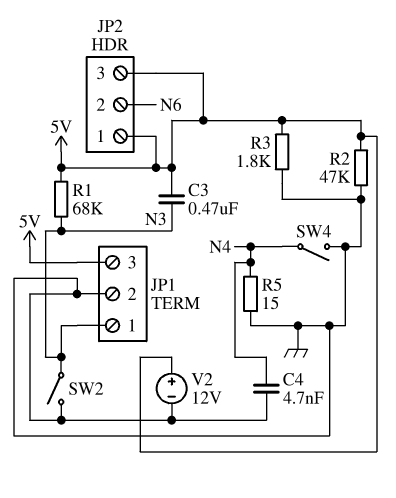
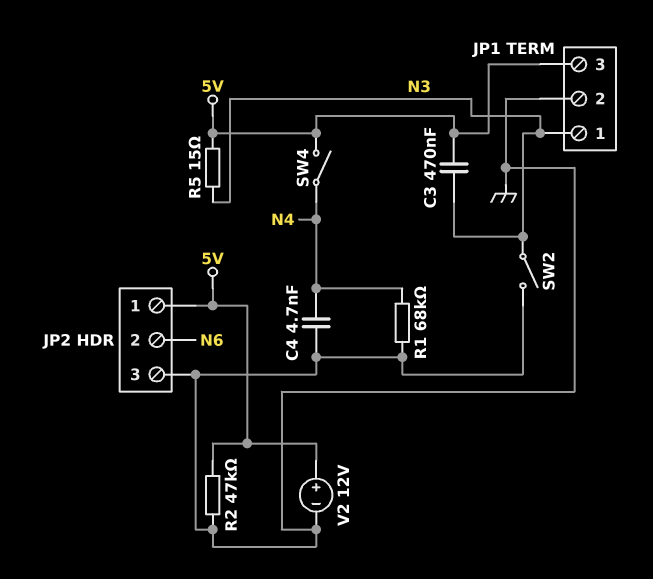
JP2 pin 3: 5V -> GND
R1: 68k (5V, N3) -> 68k (GND, N4)
R3: 1.8k (5V, GND) -> none
R5: 15 (GND, N4) -> 15 (5V, N3)
SW4: switch (GND, N4) -> switch (5V, N4)

